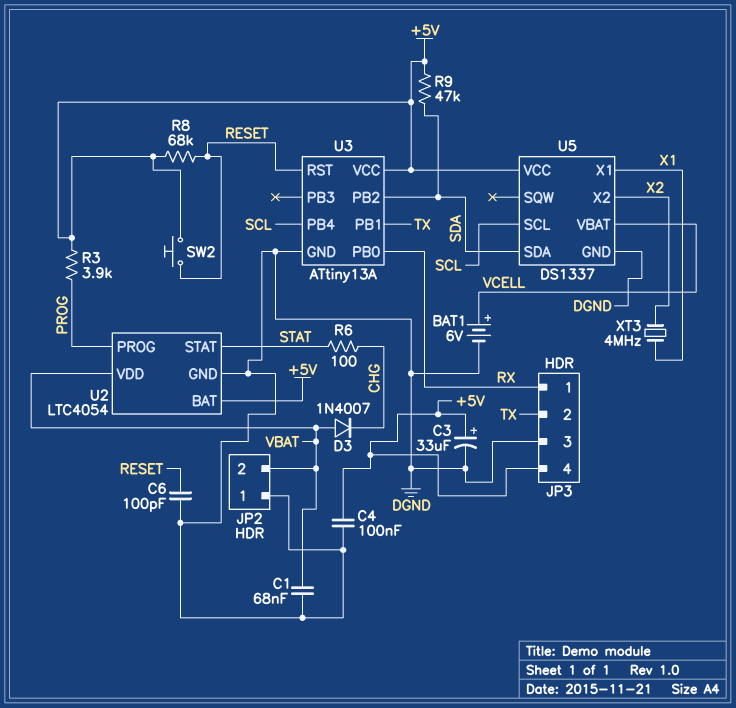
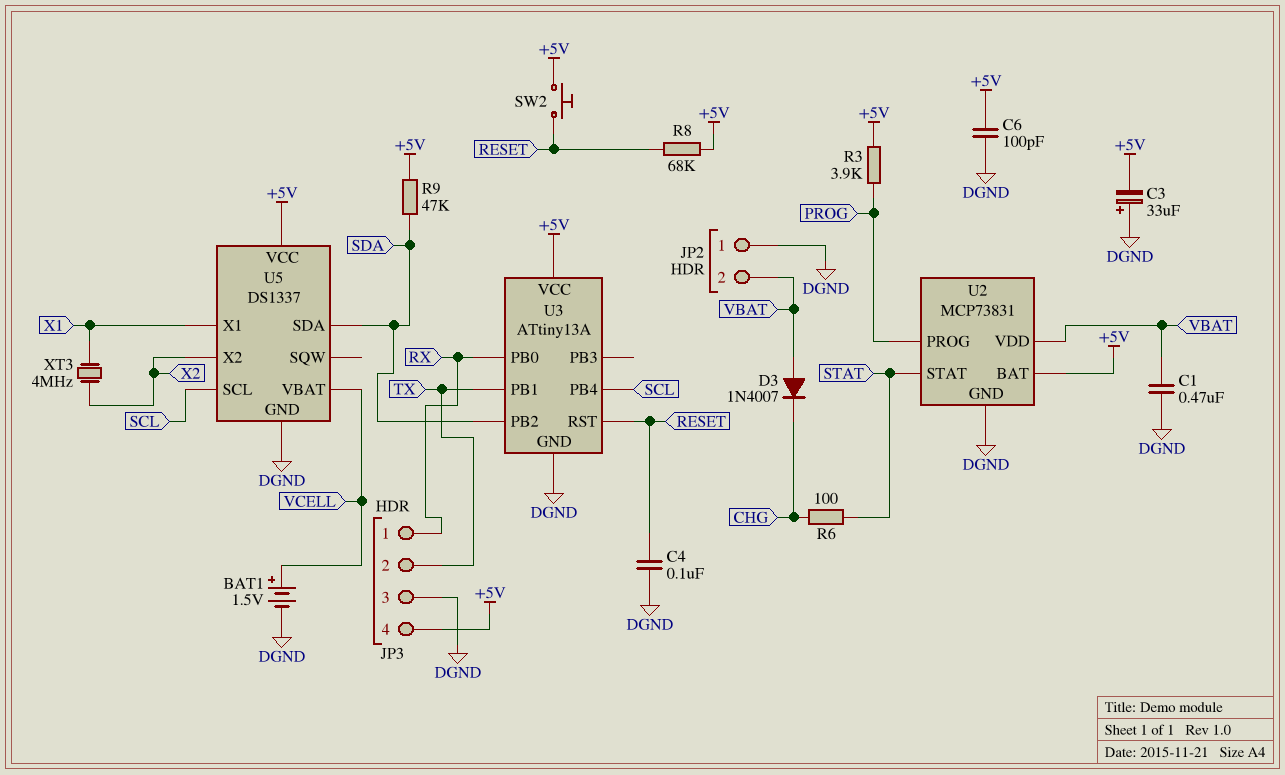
BAT1: 6V (plus VCELL, minus DGND) -> 1.5V (plus VCELL, minus DGND)
C1: 68nF (DGND, VBAT) -> 470nF (DGND, VBAT)
C3: 33uF (plus +5V, minus DGND) -> 33uF (plus DGND, minus +5V)
C4: 100nF (+5V, DGND) -> 100nF (DGND, RESET)
C6: 100pF (DGND, RESET) -> 100pF (+5V, DGND)
U2: LTC4054 -> MCP73831

